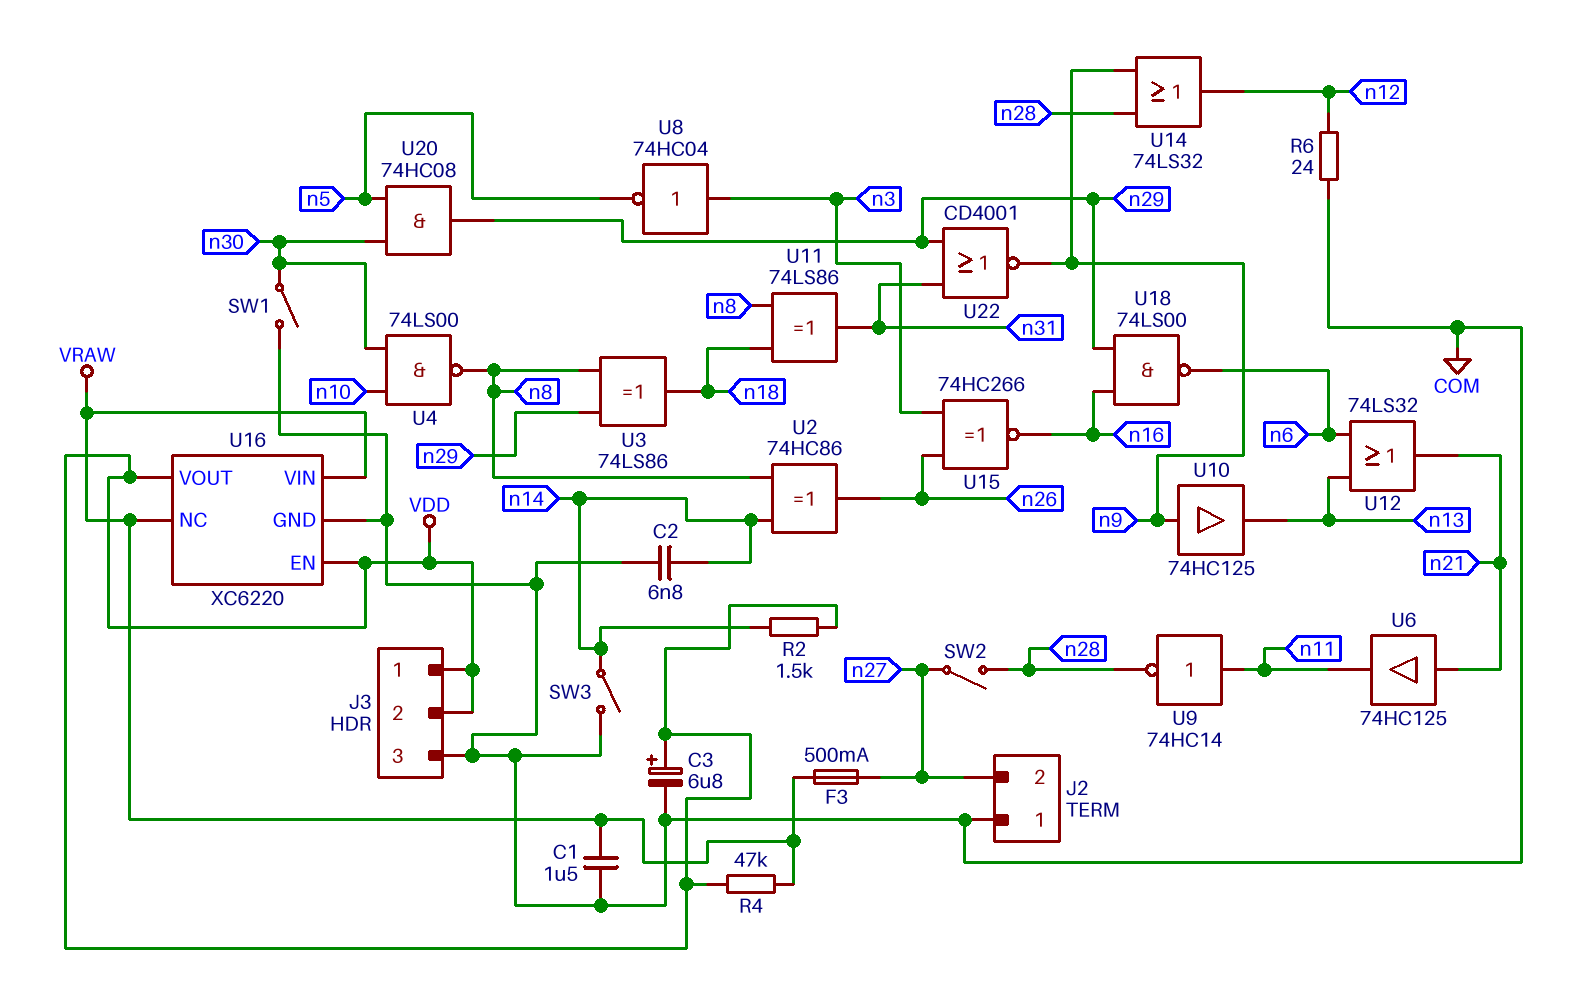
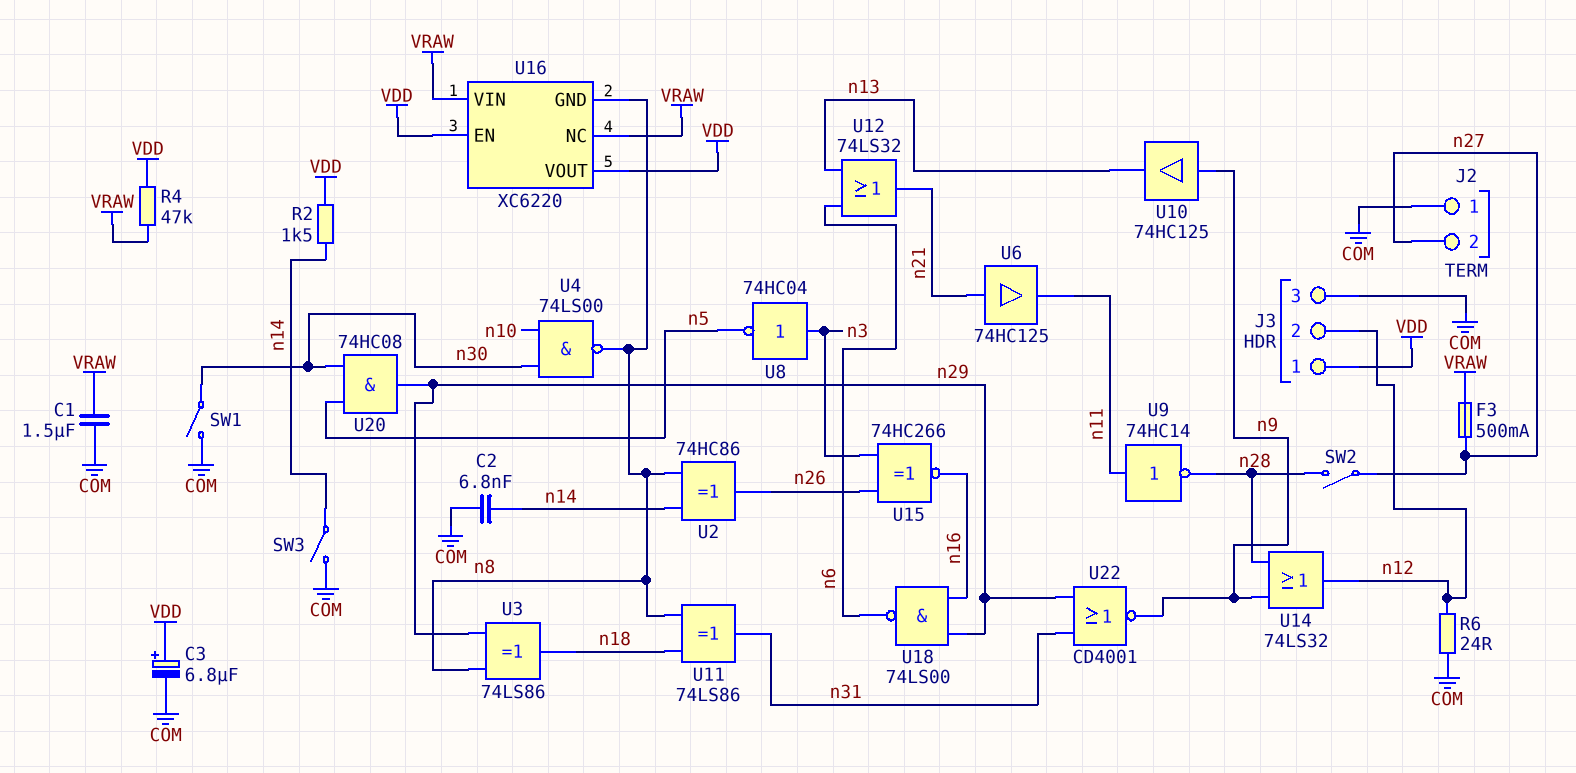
J3 pin 2: VDD -> n12
U16 pin GND: COM -> n8

